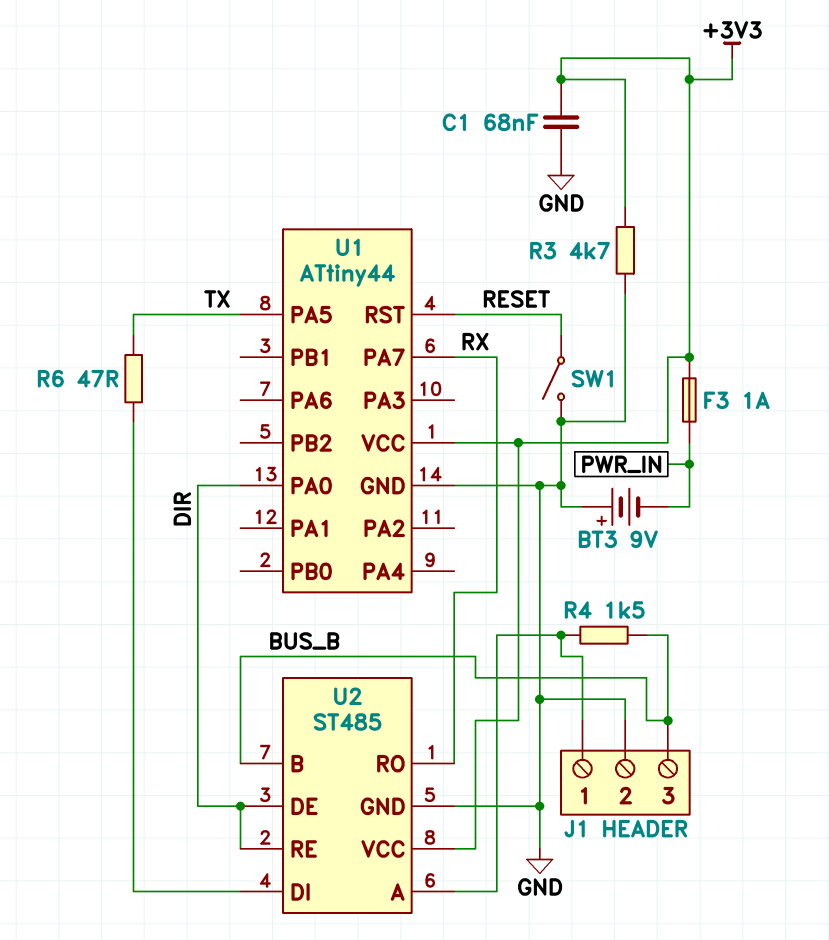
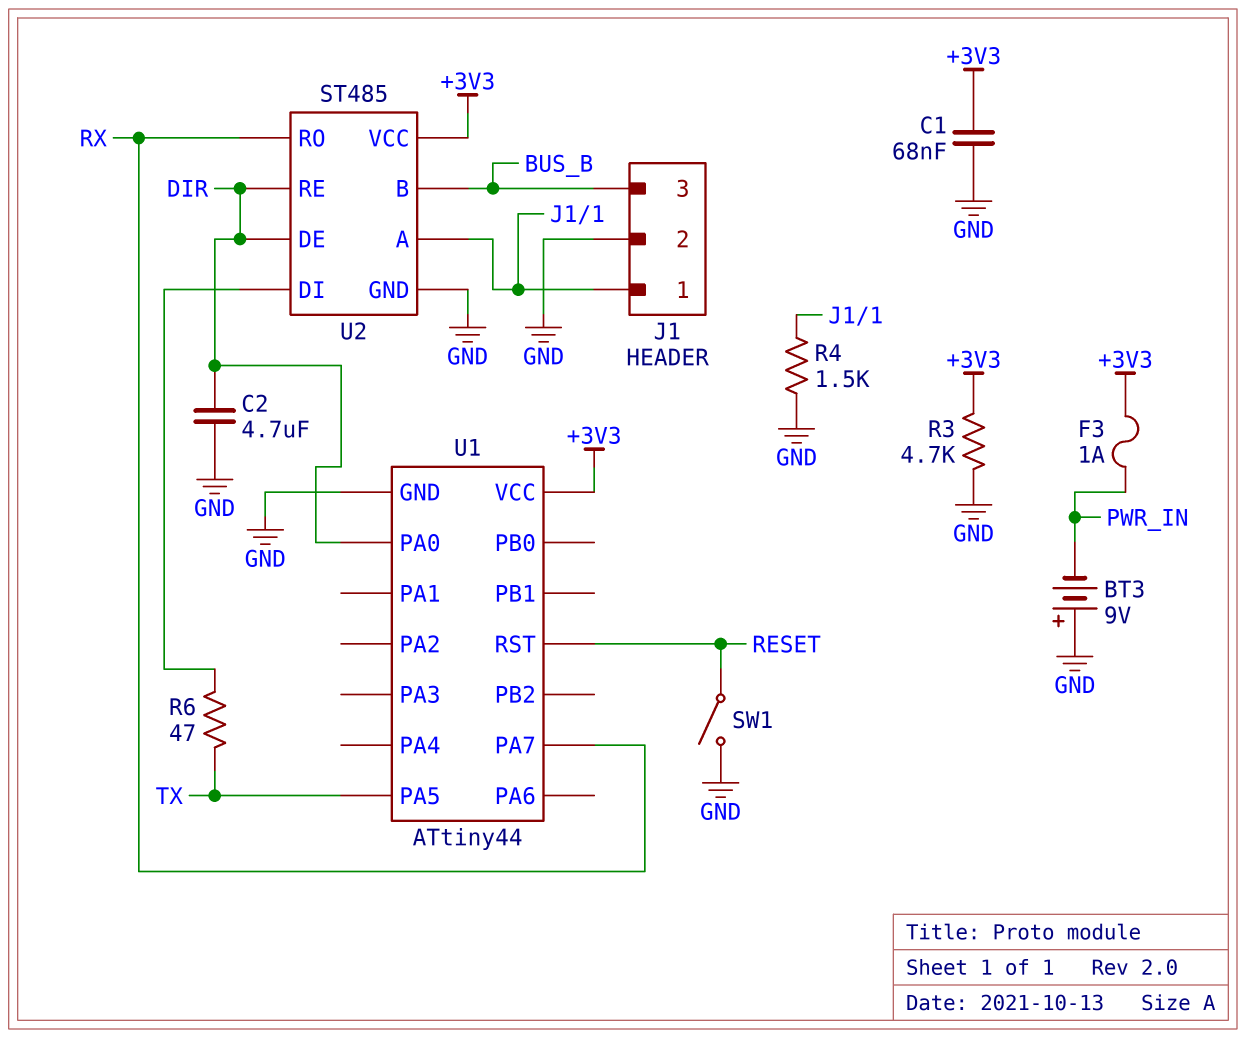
C2: none -> 4.7uF (DIR, GND)
R4: 1.5k (BUS_B, J1/1) -> 1.5k (GND, J1/1)

